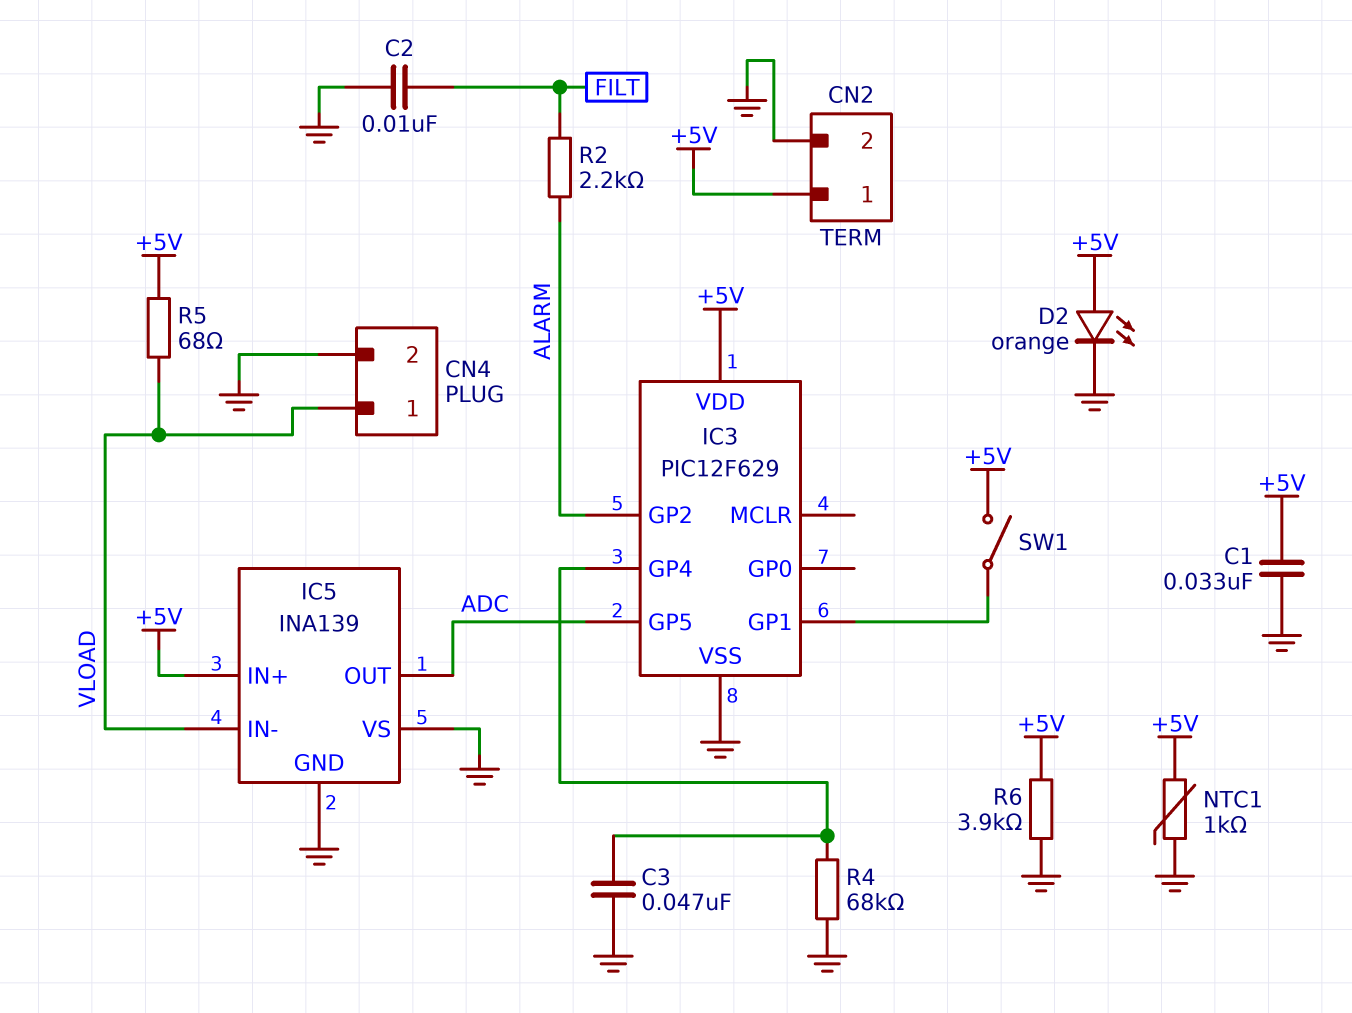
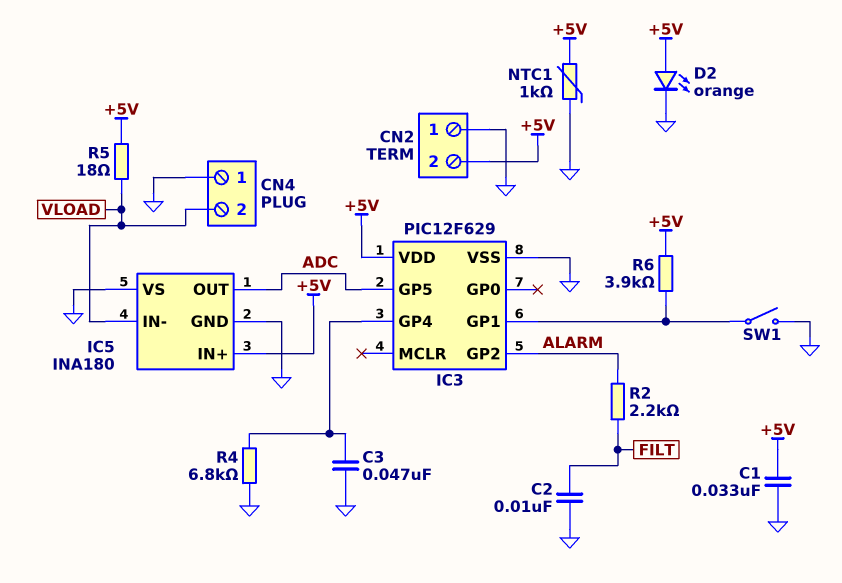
CN2 pin 1: +5V -> GND
CN2 pin 2: GND -> +5V
CN4 pin 1: VLOAD -> GND
CN4 pin 2: GND -> VLOAD
IC5: INA139 -> INA180
R4: 68k (GND, IC3/GP4) -> 6.8k (GND, IC3/GP4)
R5: 68 (+5V, VLOAD) -> 18 (+5V, VLOAD)
R6: 3.9k (+5V, GND) -> 3.9k (+5V, IC3/GP1)
SW1: switch (+5V, IC3/GP1) -> switch (GND, IC3/GP1)

